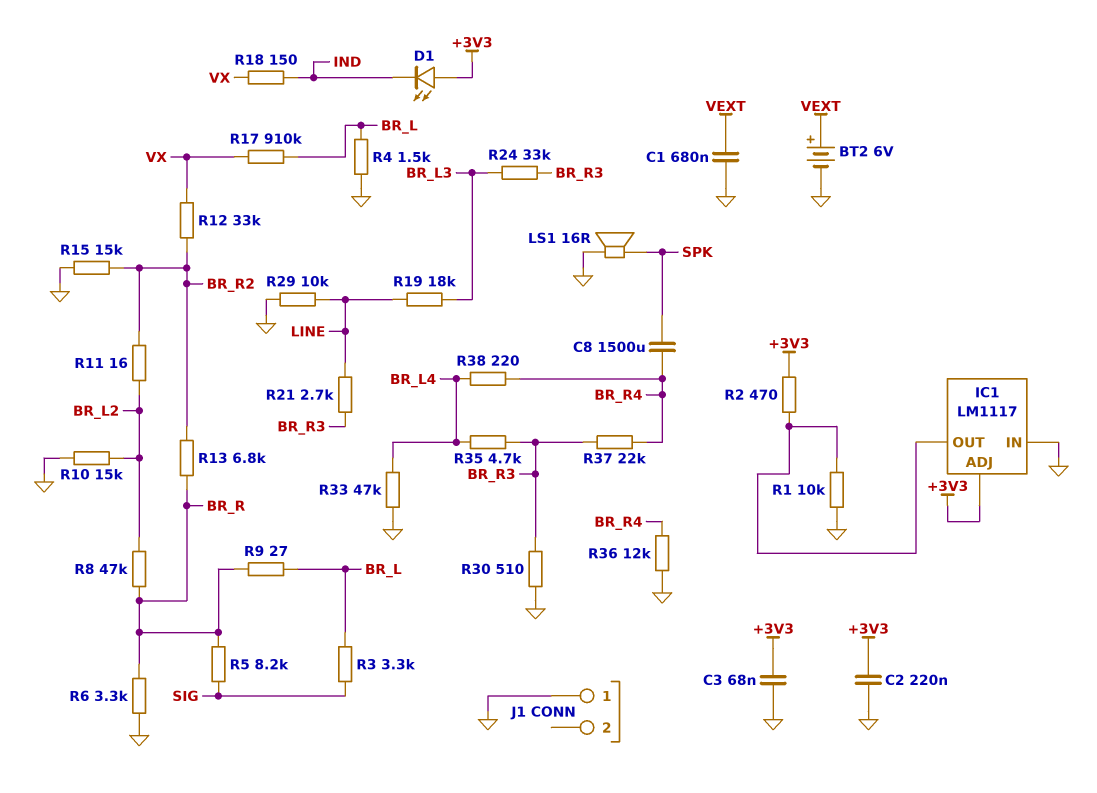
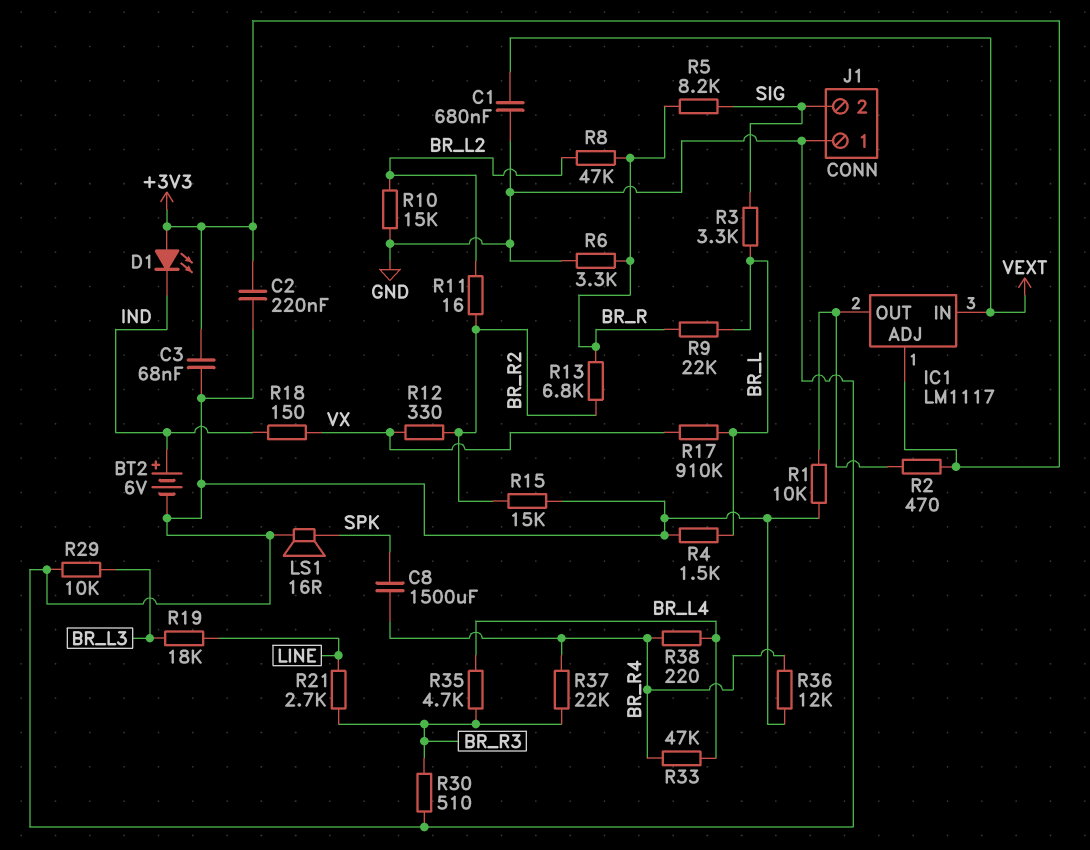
BT2: 6V (plus VEXT, minus GND) -> 6V (plus IND, minus GND)
IC1 pin IN: GND -> VEXT
J1 pin 2: none -> SIG
R9: 27 (BR_L, BR_R) -> 22k (BR_L, BR_R)
R12: 33k (BR_R2, VX) -> 330 (BR_R2, VX)
R24: 33k (BR_L3, BR_R3) -> none
R29: 10k (GND, LINE) -> 10k (BR_L3, GND)
R33: 47k (BR_L4, GND) -> 47k (BR_L4, BR_R4)

